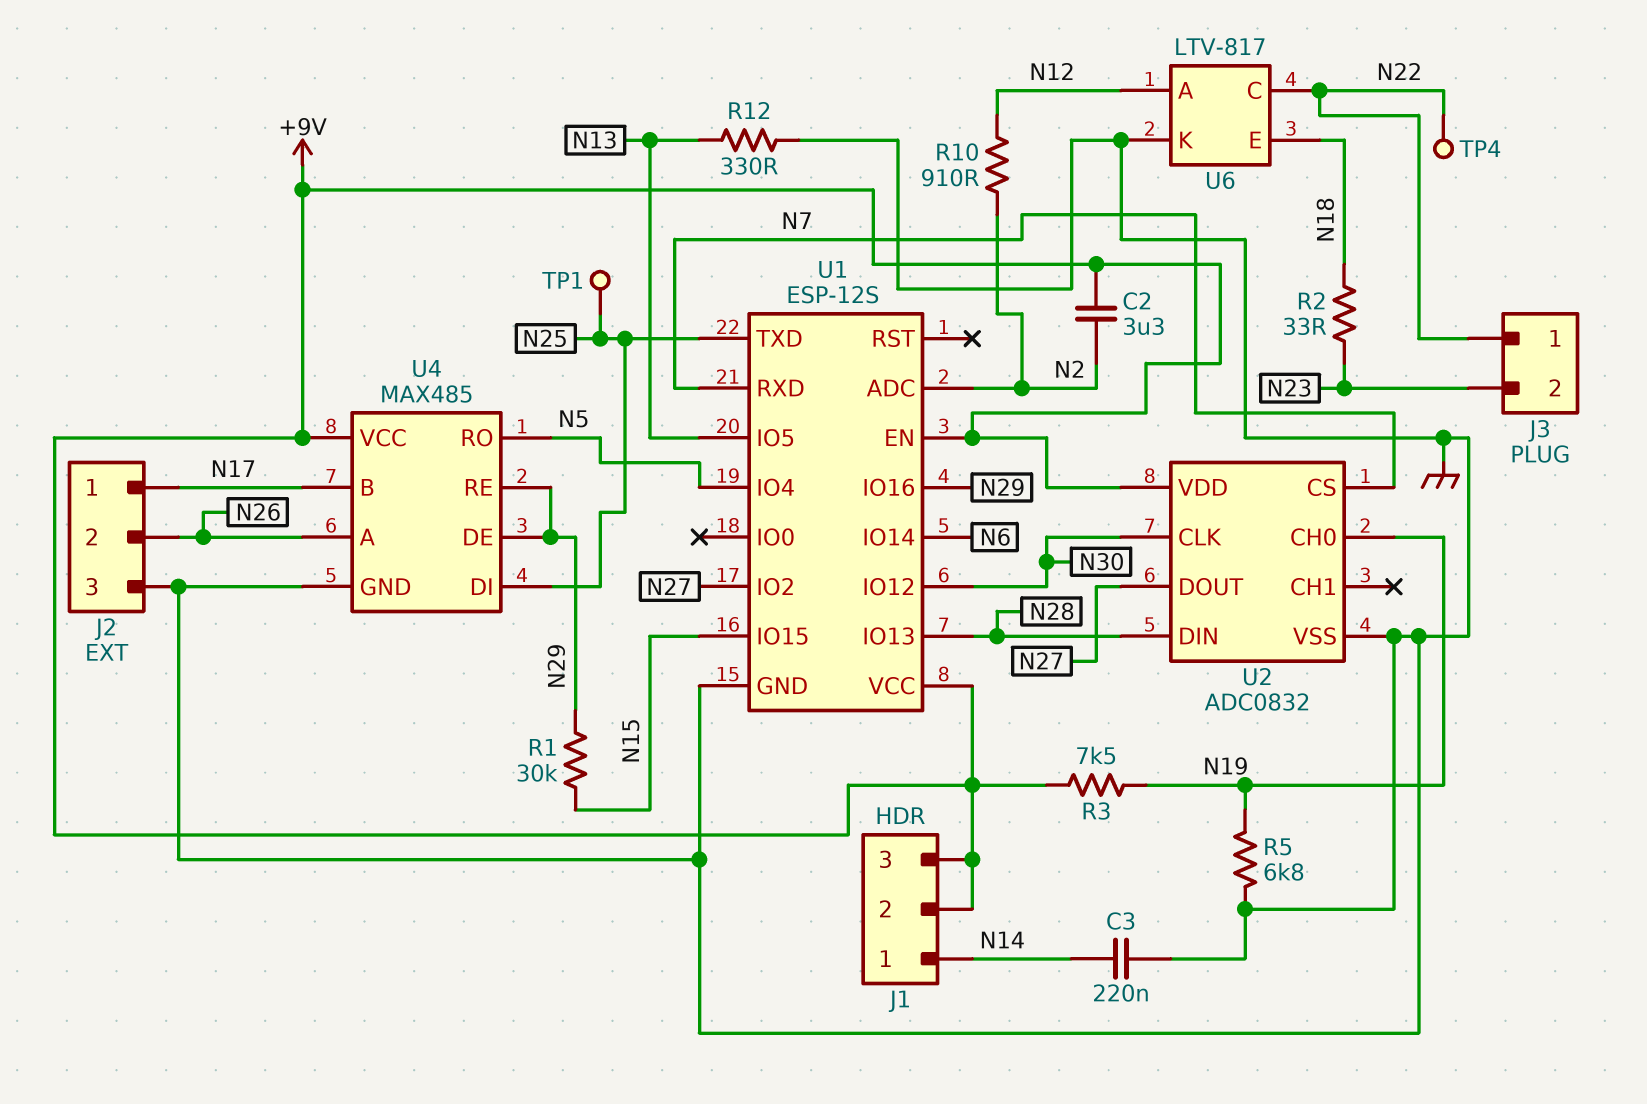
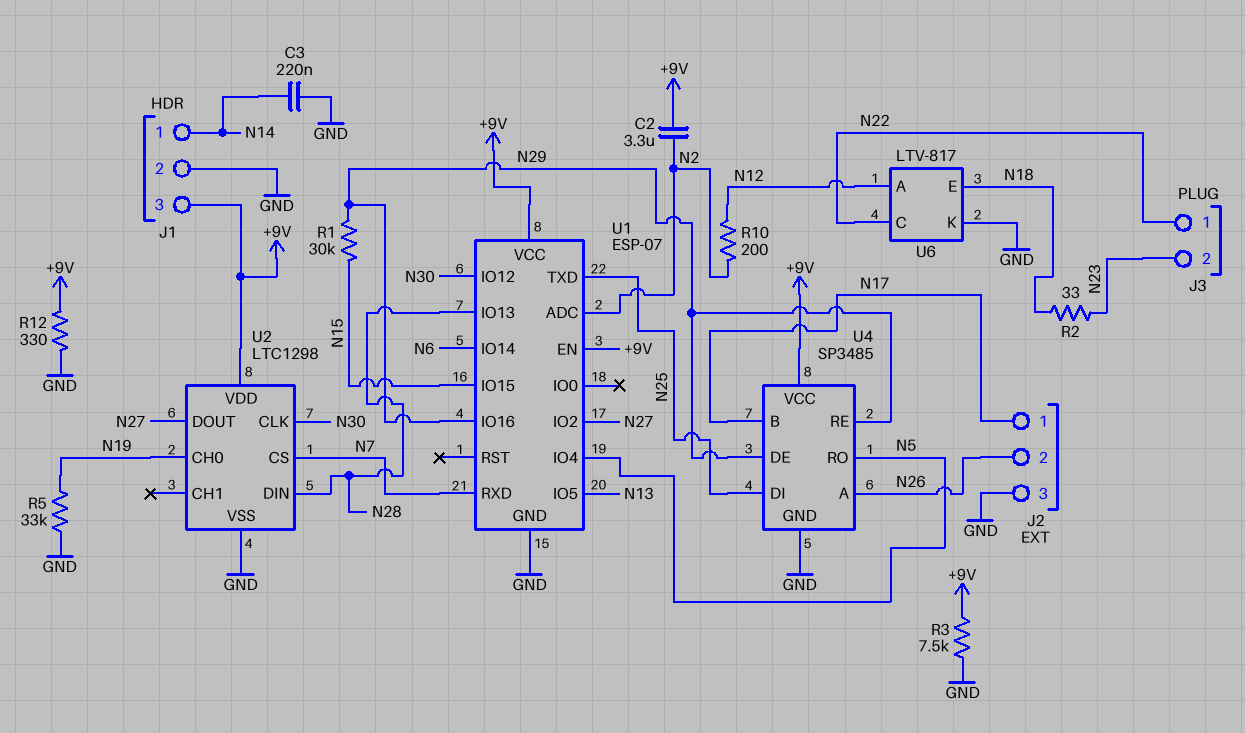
J1 pin 2: +9V -> GND
R3: 7.5k (+9V, N19) -> 7.5k (+9V, GND)
R5: 6.8k (GND, N19) -> 33k (GND, N19)
R10: 910 (N2, N12) -> 200 (N2, N12)
R12: 330 (GND, N13) -> 330 (+9V, GND)
TP1: test point (N25) -> none
TP4: test point (N22) -> none
U1: ESP-12S -> ESP-07
U2: ADC0832 -> LTC1298
U4: MAX485 -> SP3485

